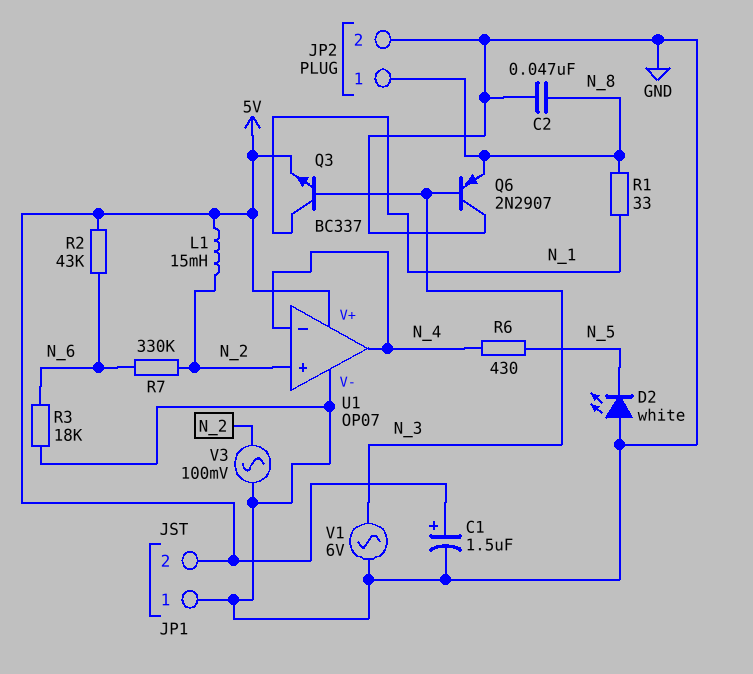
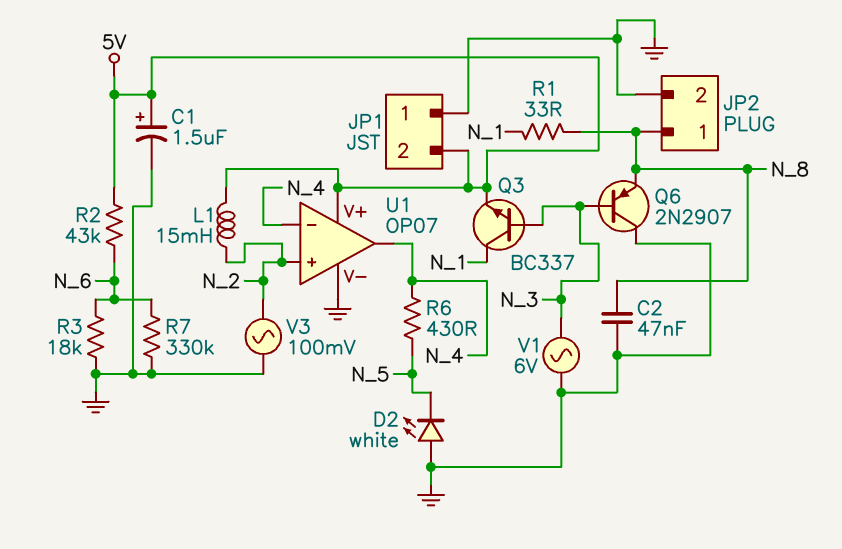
R7: 330k (N_2, N_6) -> 330k (GND, N_6)

